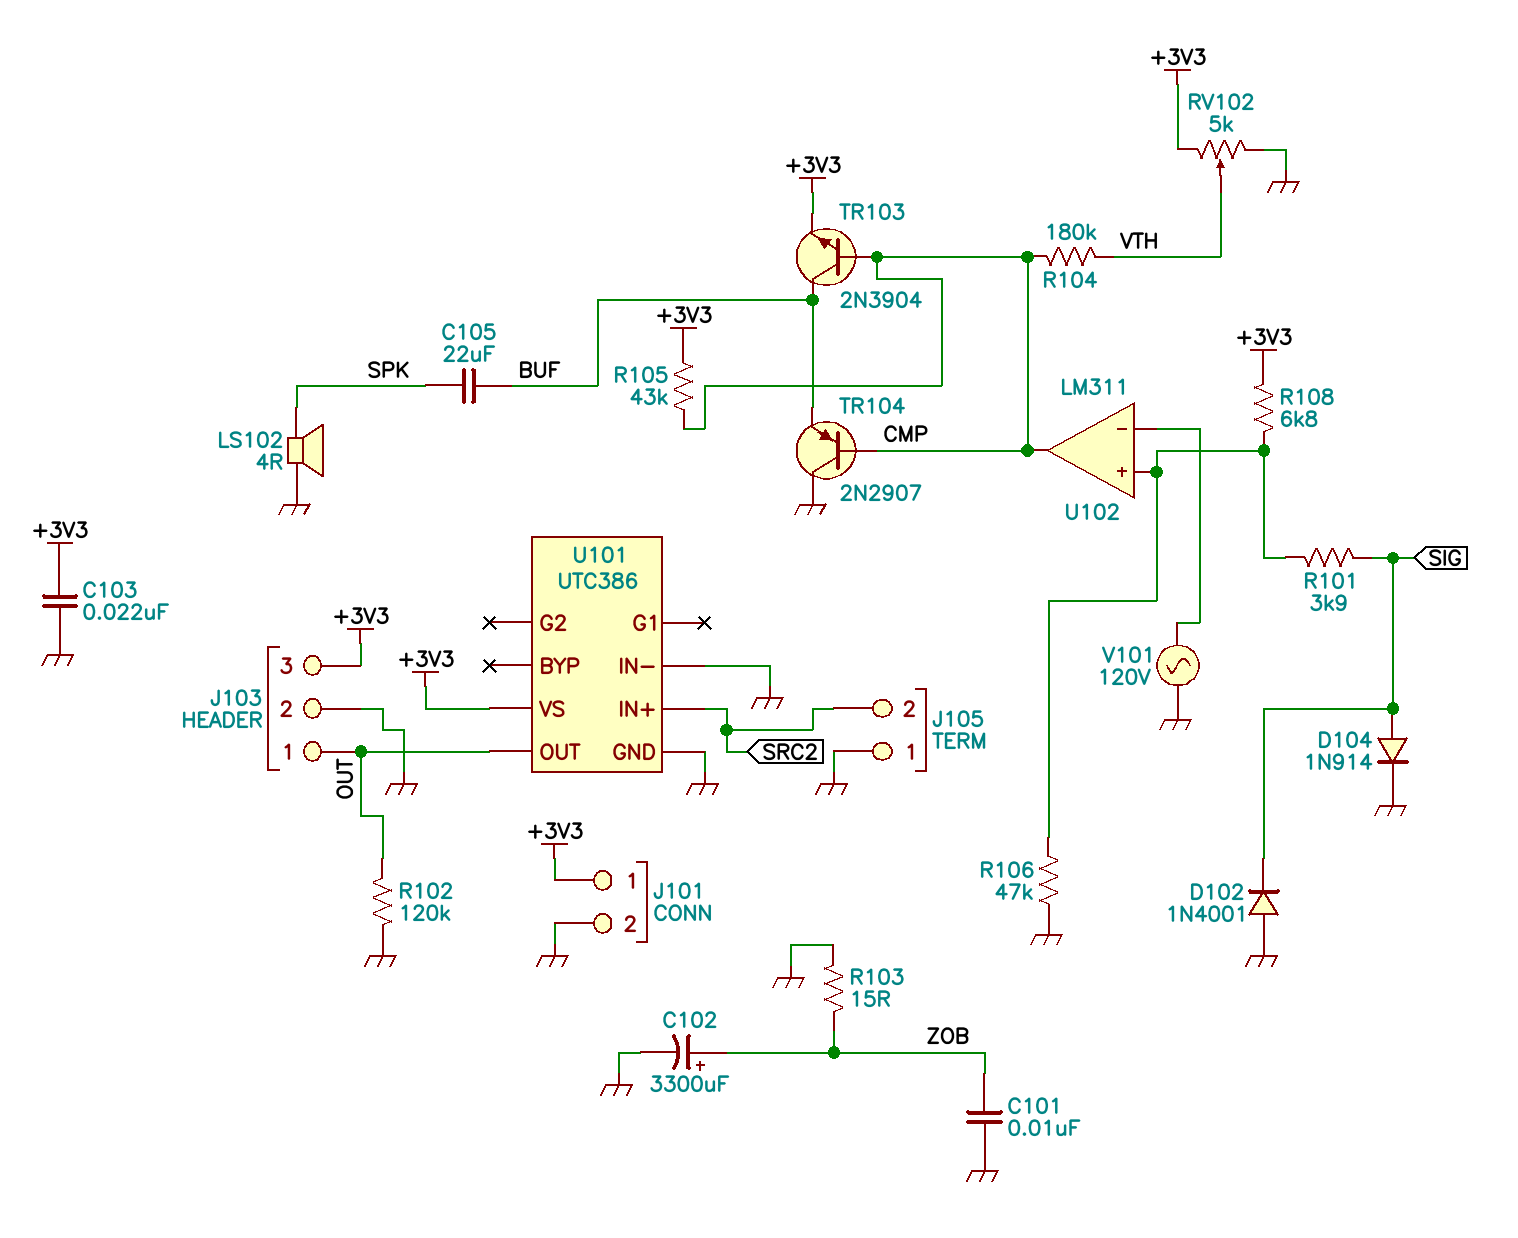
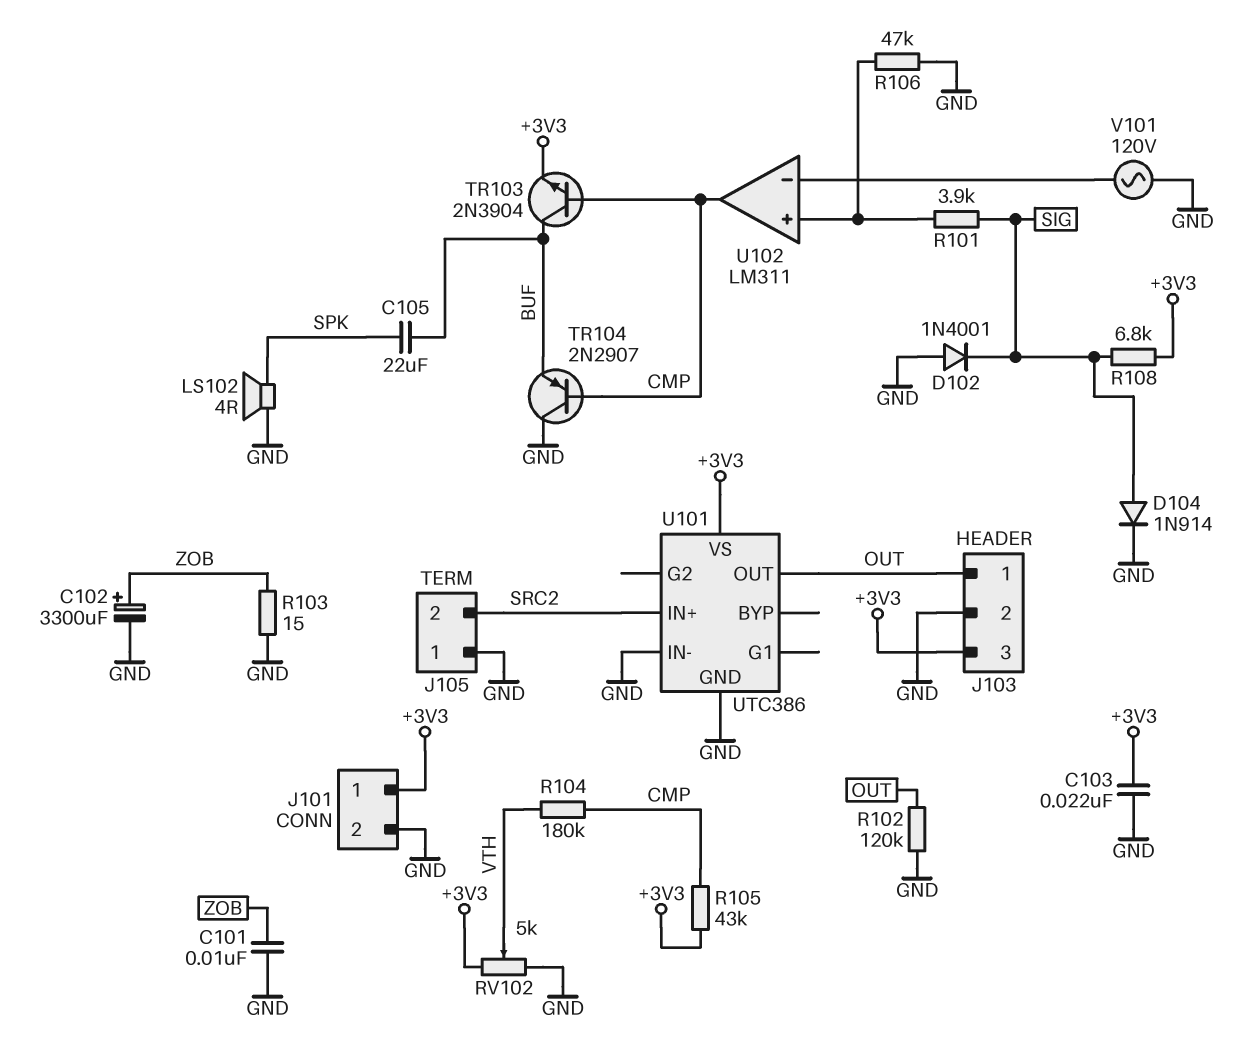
R108: 6.8k (+3V3, U102/in+) -> 6.8k (+3V3, SIG)

